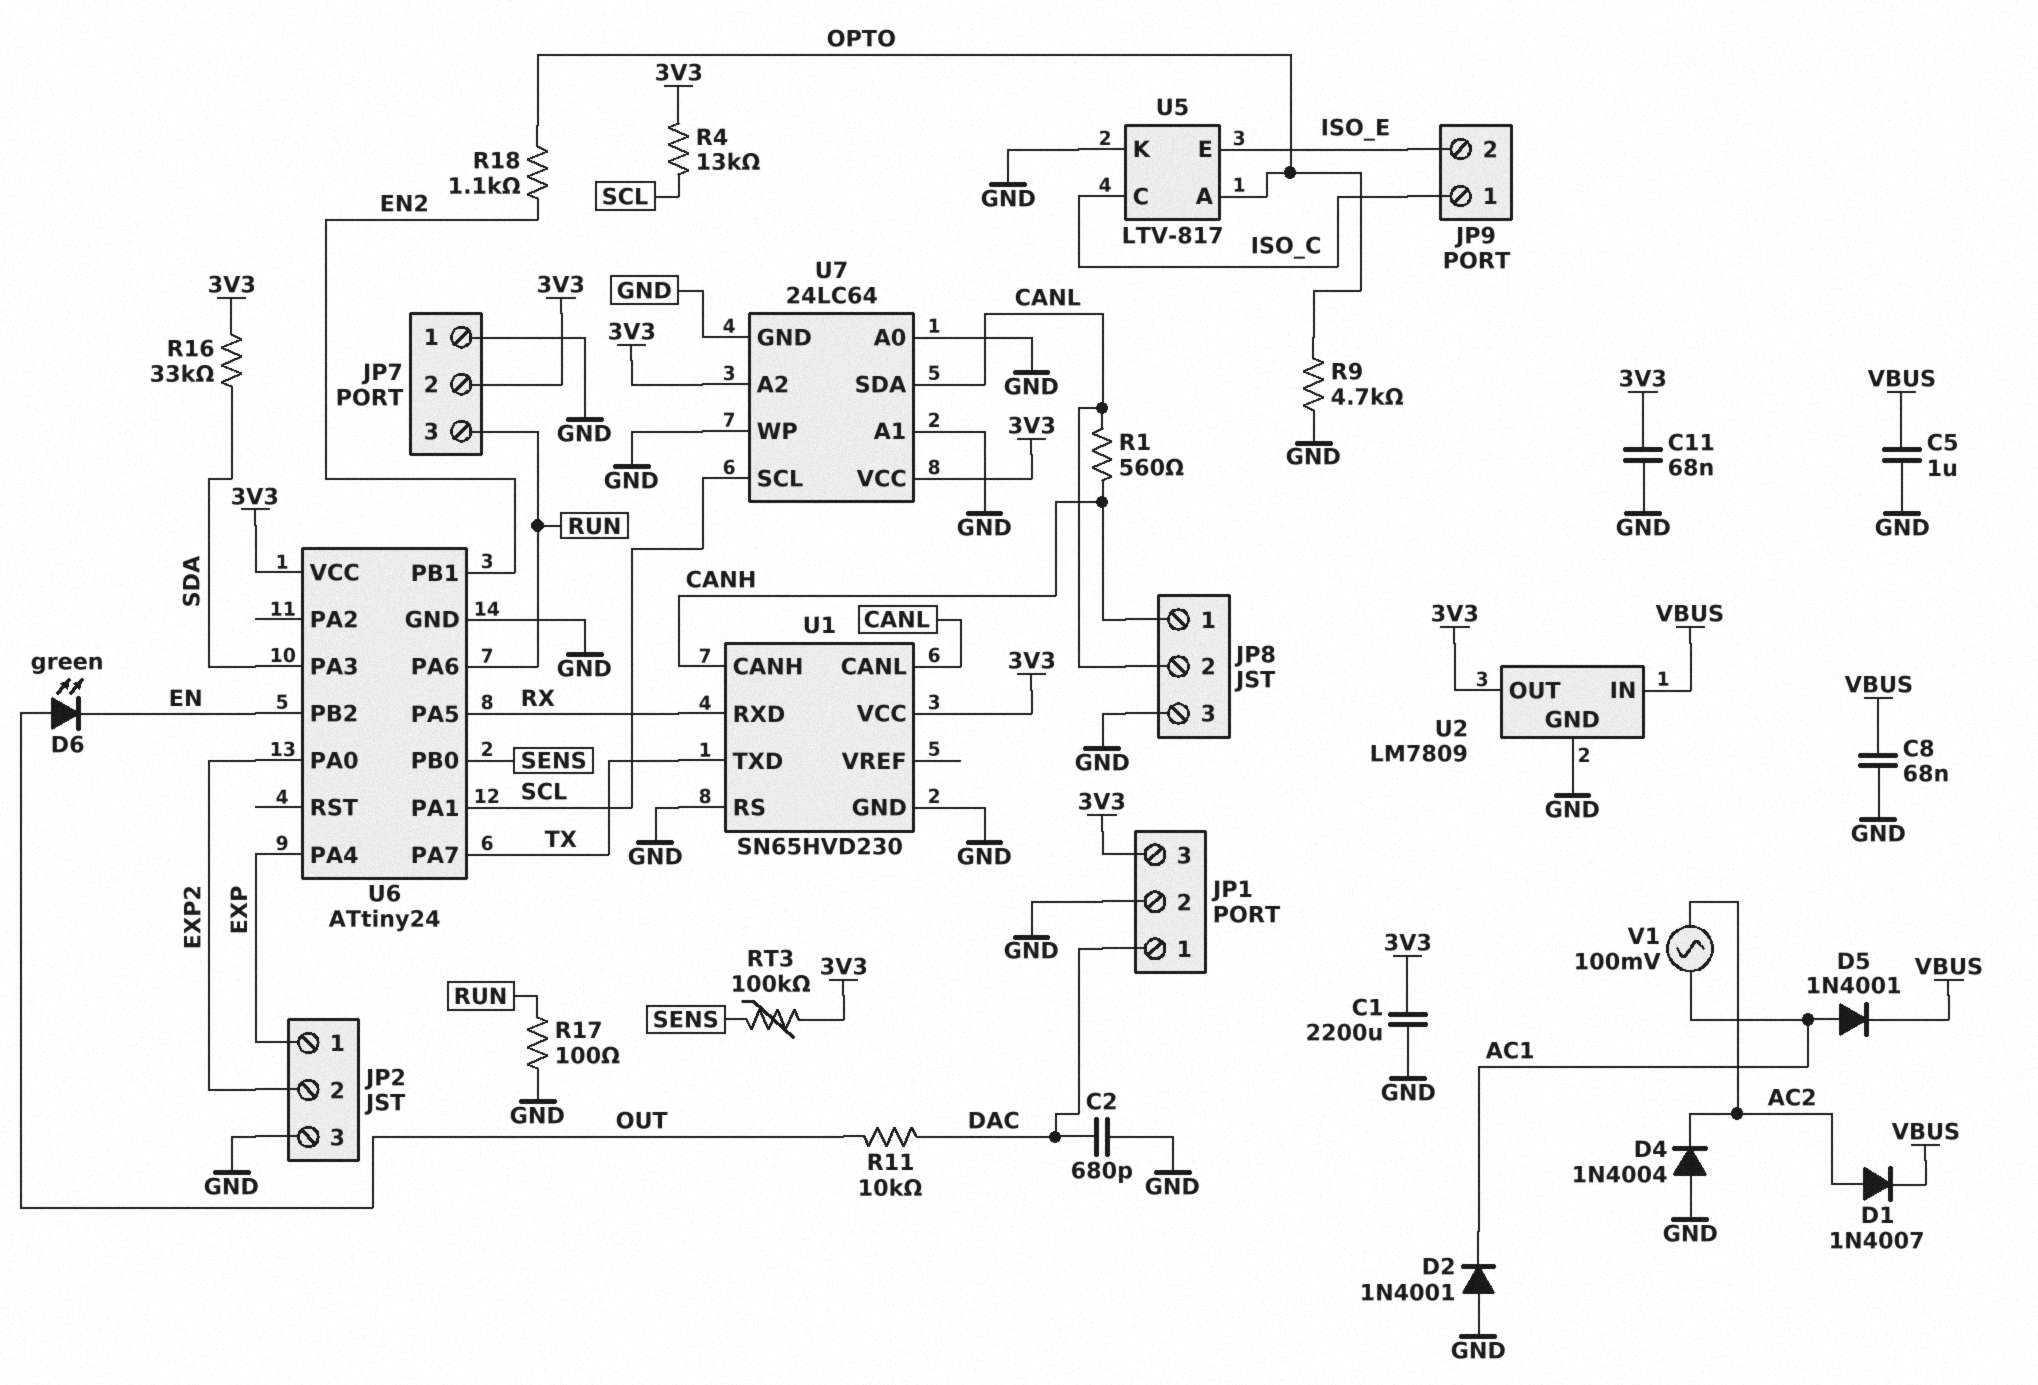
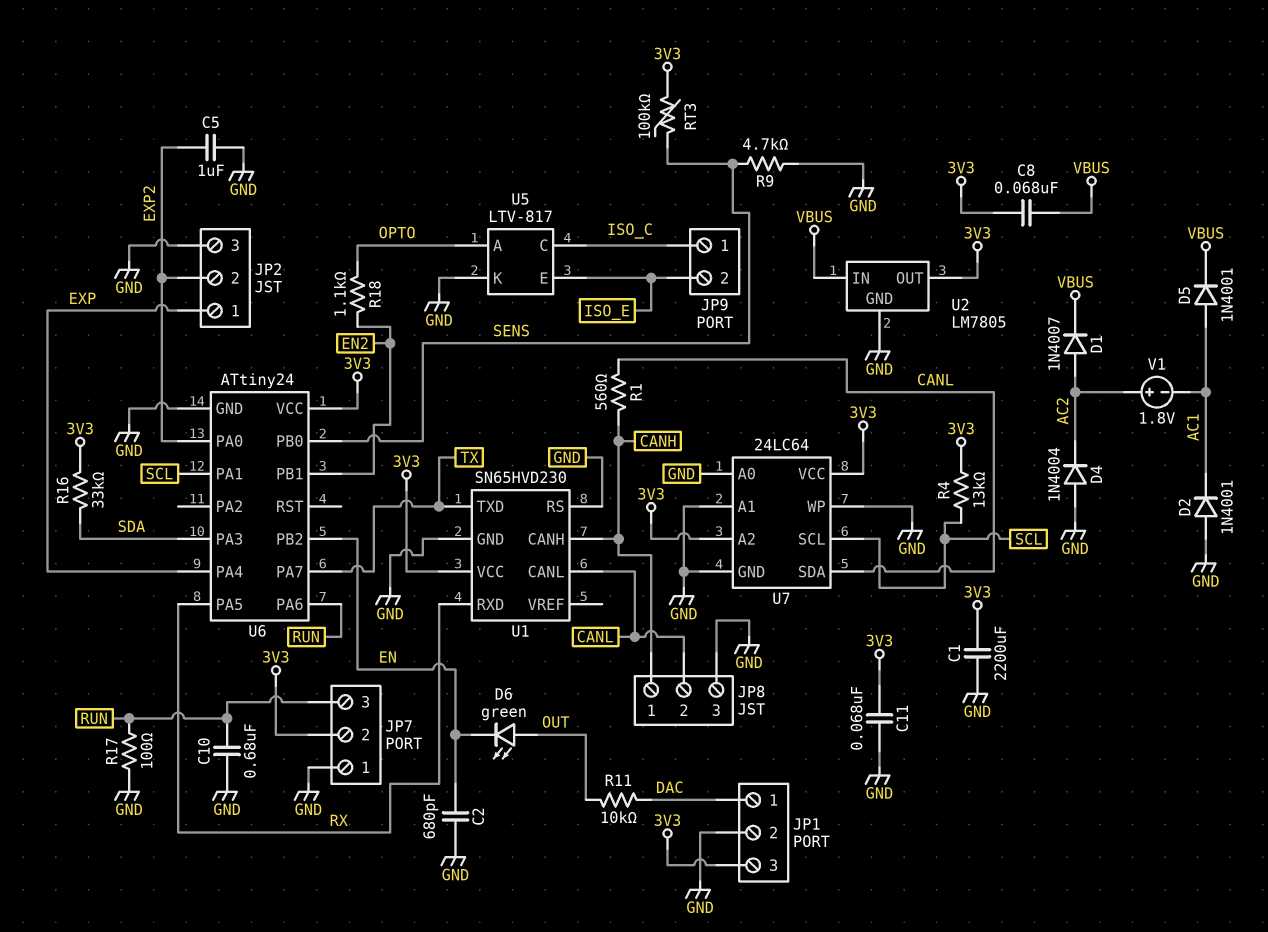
C2: 680pF (DAC, GND) -> 680pF (EN, GND)
C5: 1uF (GND, VBUS) -> 1uF (EXP2, GND)
C8: 68nF (GND, VBUS) -> 68nF (3V3, VBUS)
C10: none -> 680nF (GND, RUN)
R9: 4.7k (GND, OPTO) -> 4.7k (GND, SENS)
U2: LM7809 -> LM7805
V1: AC 100mV (AC1, AC2) -> 1.8V (plus AC2, minus AC1)

